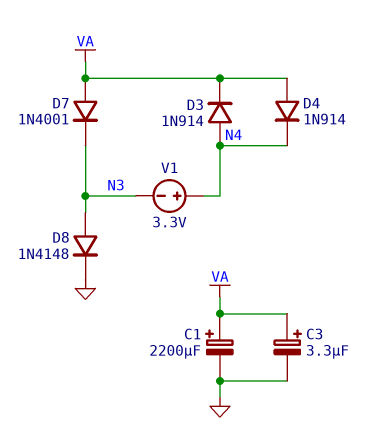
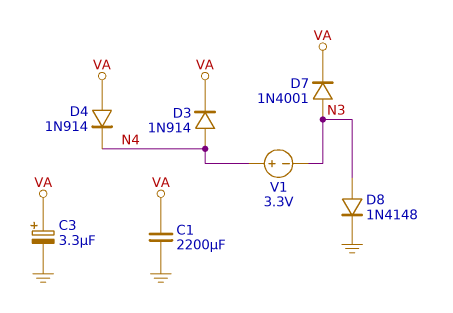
C1: 2200uF (plus VA, minus GND) -> 2200uF (GND, VA)
D7: diode 1N4001 (A VA, K N3) -> diode 1N4001 (A N3, K VA)

